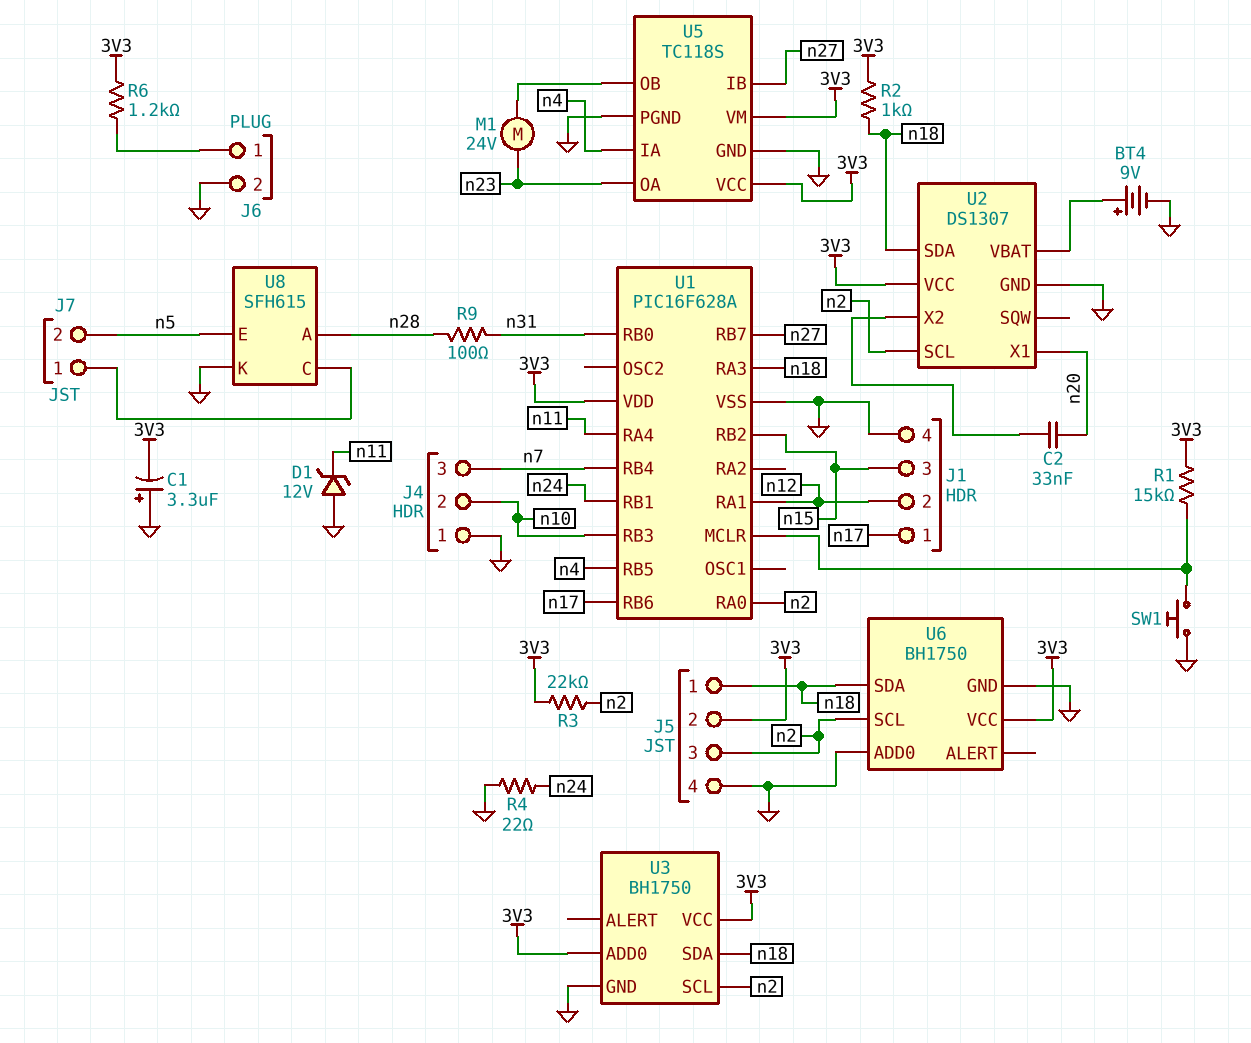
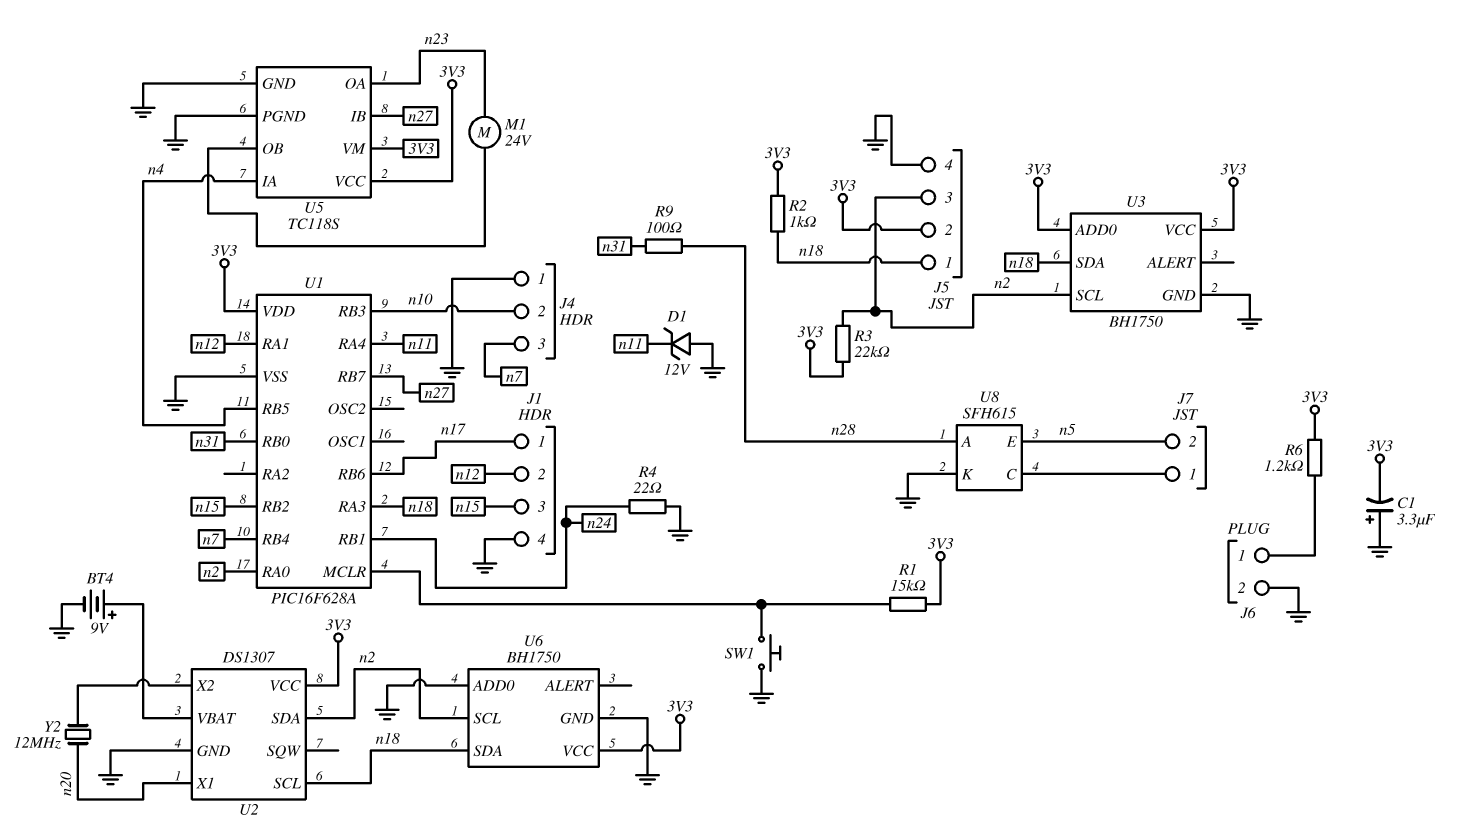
C2: 33nF (U2/X2, n20) -> none
U2 pin SCL: n2 -> n18
U2 pin SDA: n18 -> n2
Y2: none -> 12MHz (U2/X2, n20)

